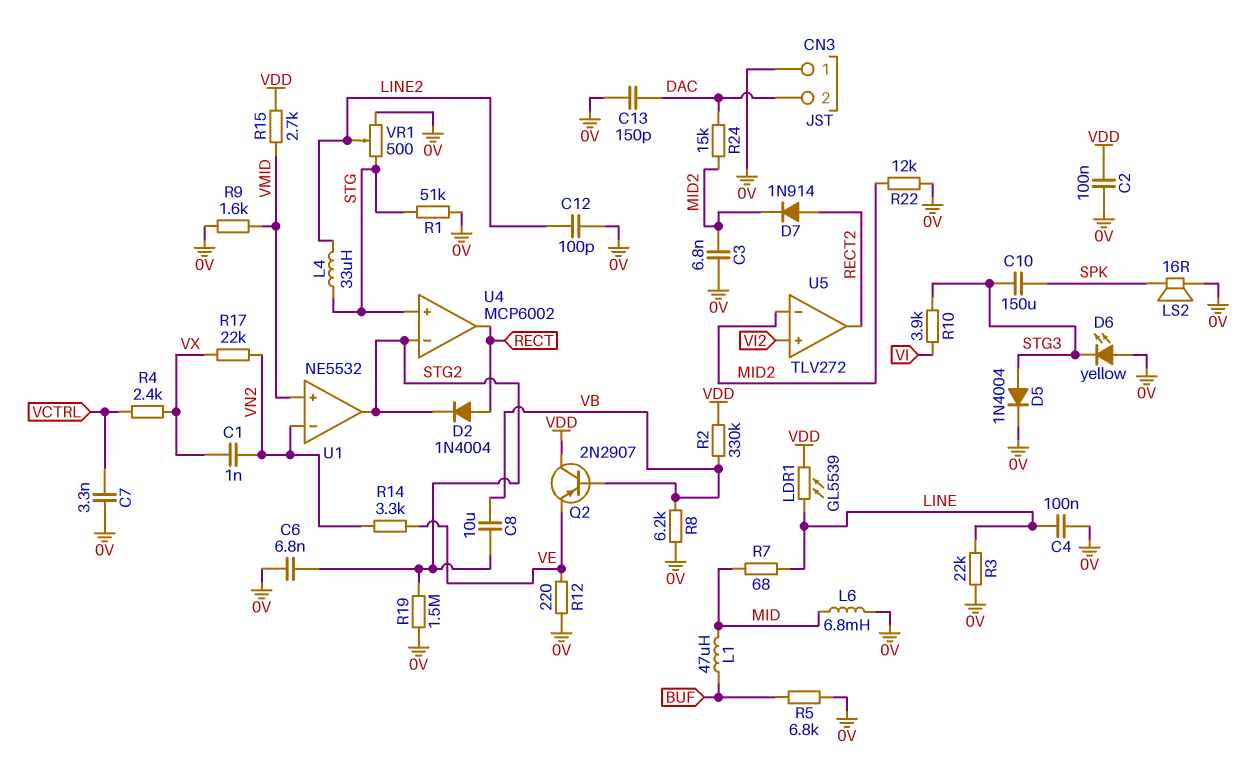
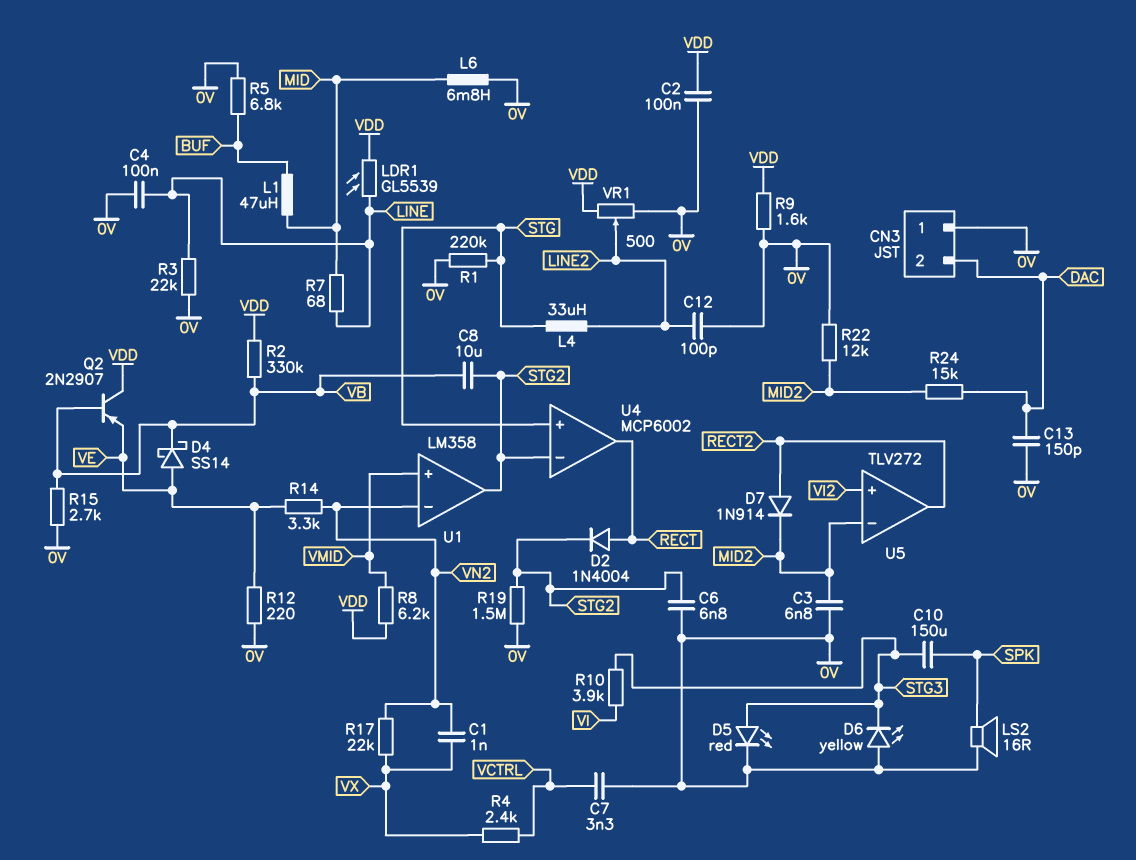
D4: none -> schottky SS14 (A VE, K VB)
D5: diode 1N4004 (A STG3, K 0V) -> LED red (A STG3, K 0V)
R1: 51k (0V, STG) -> 220k (0V, STG)
R8: 6.2k (0V, VB) -> 6.2k (VDD, VMID)
R9: 1.6k (0V, VMID) -> 1.6k (0V, VDD)
R15: 2.7k (VDD, VMID) -> 2.7k (0V, VB)
U1: NE5532 -> LM358
VR1: 500 (0V, STG, wiper LINE2) -> 500 (0V, VDD, wiper LINE2)

